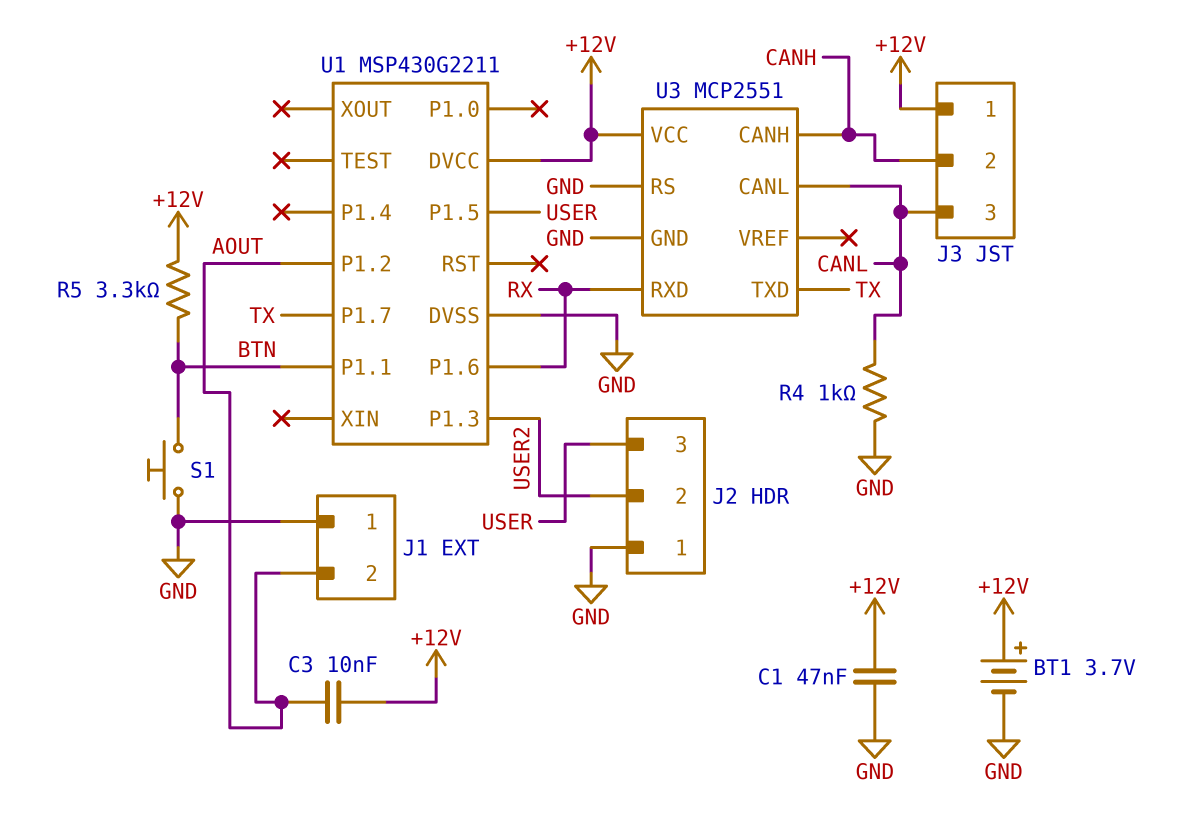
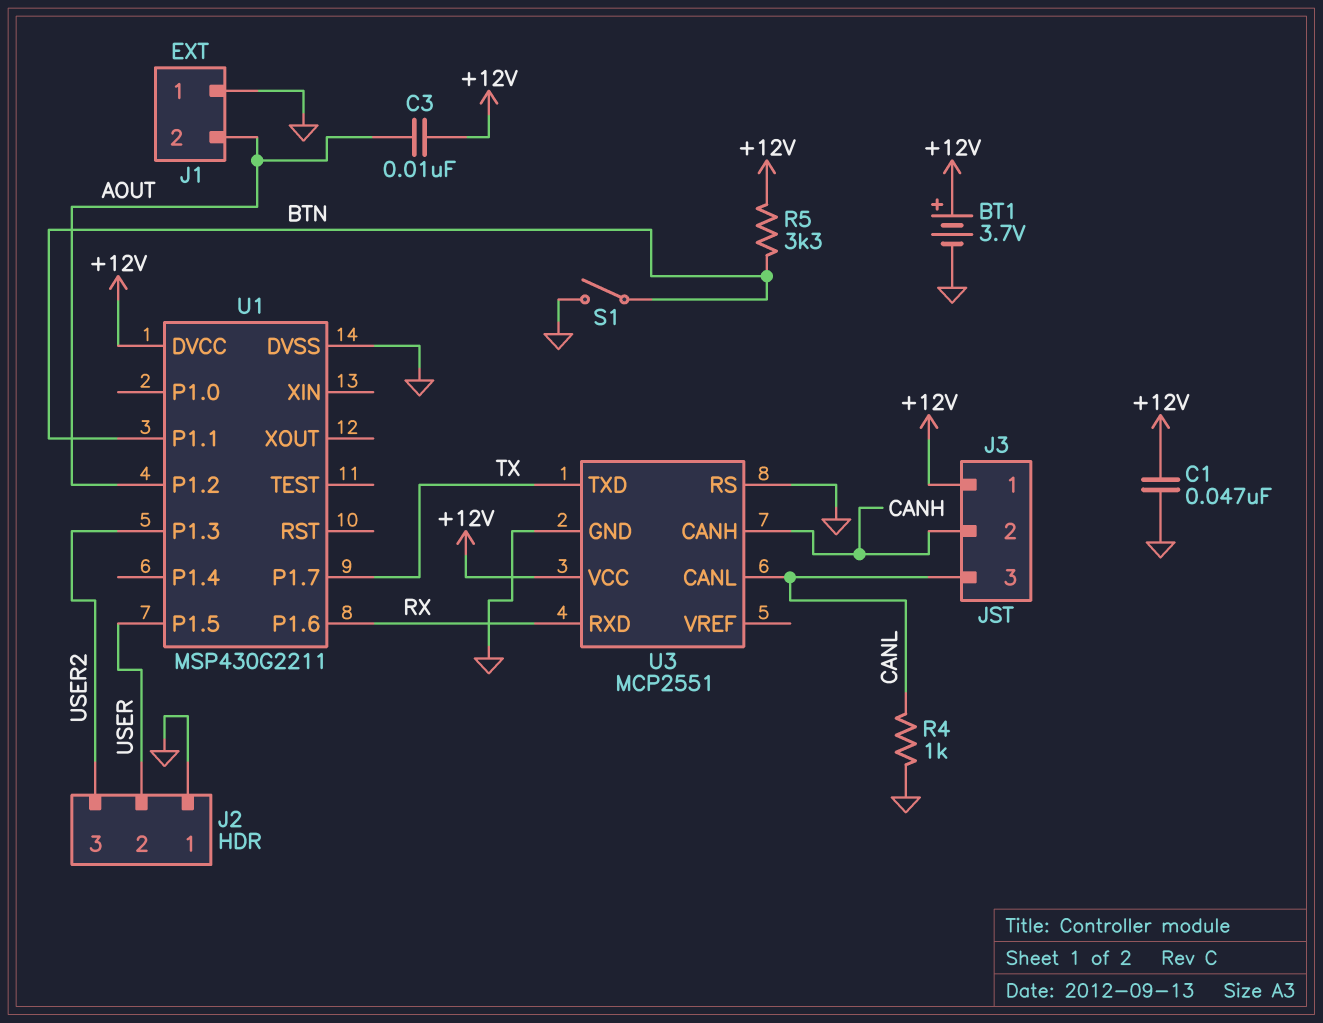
J2 pin 2: USER2 -> USER
J2 pin 3: USER -> USER2
S1: button (BTN, GND) -> switch (BTN, GND)

